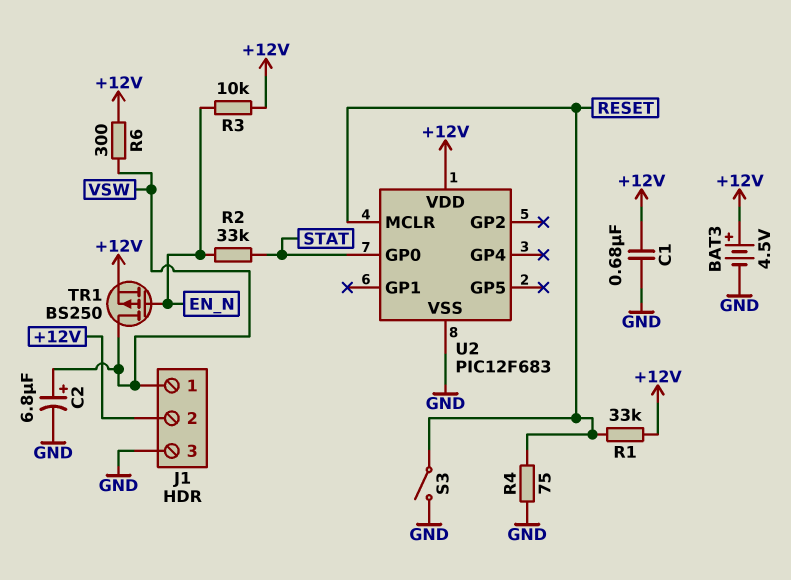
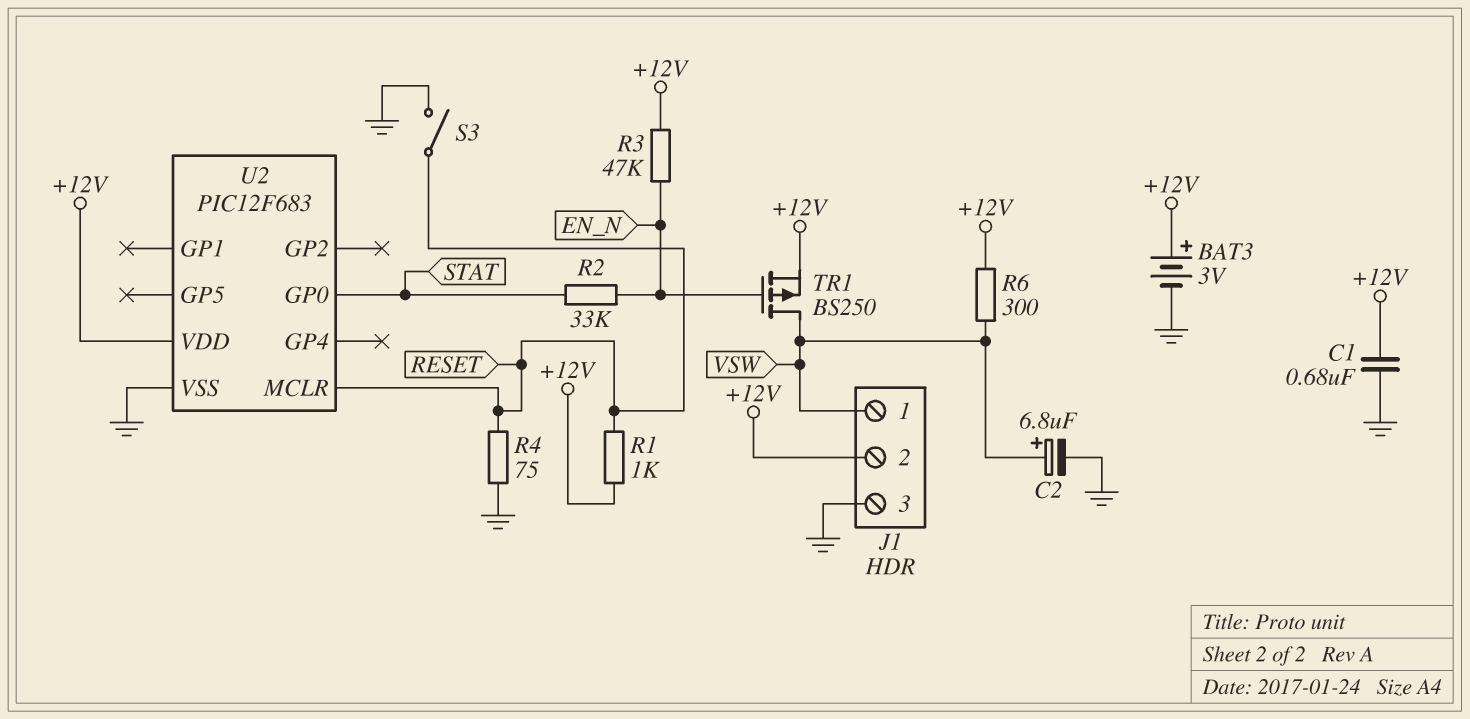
BAT3: 4.5V (plus +12V, minus GND) -> 3V (plus +12V, minus GND)
R1: 33k (+12V, RESET) -> 1k (+12V, RESET)
R3: 10k (+12V, EN_N) -> 47k (+12V, EN_N)

